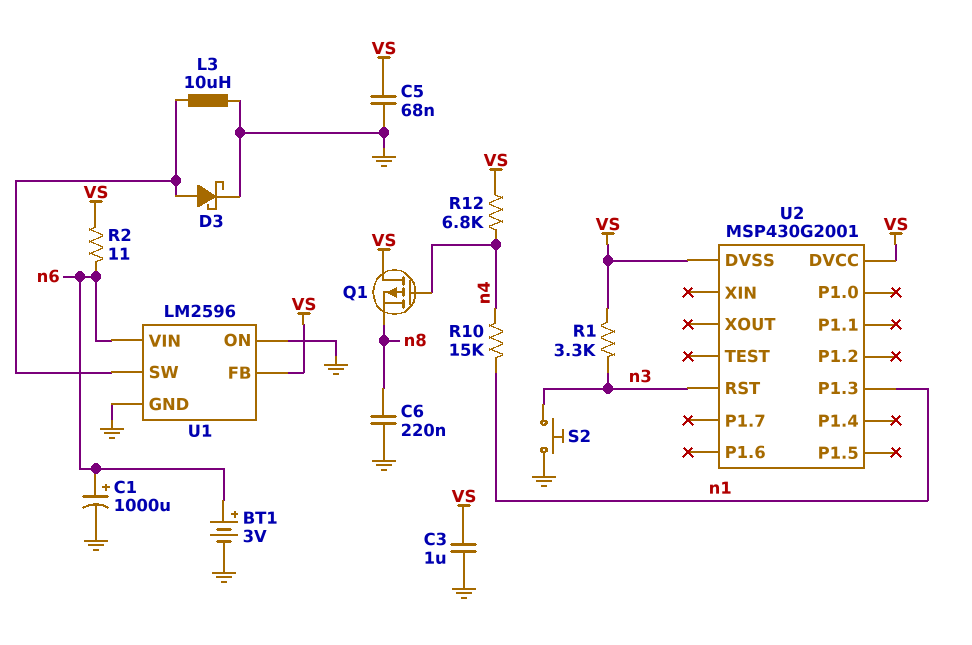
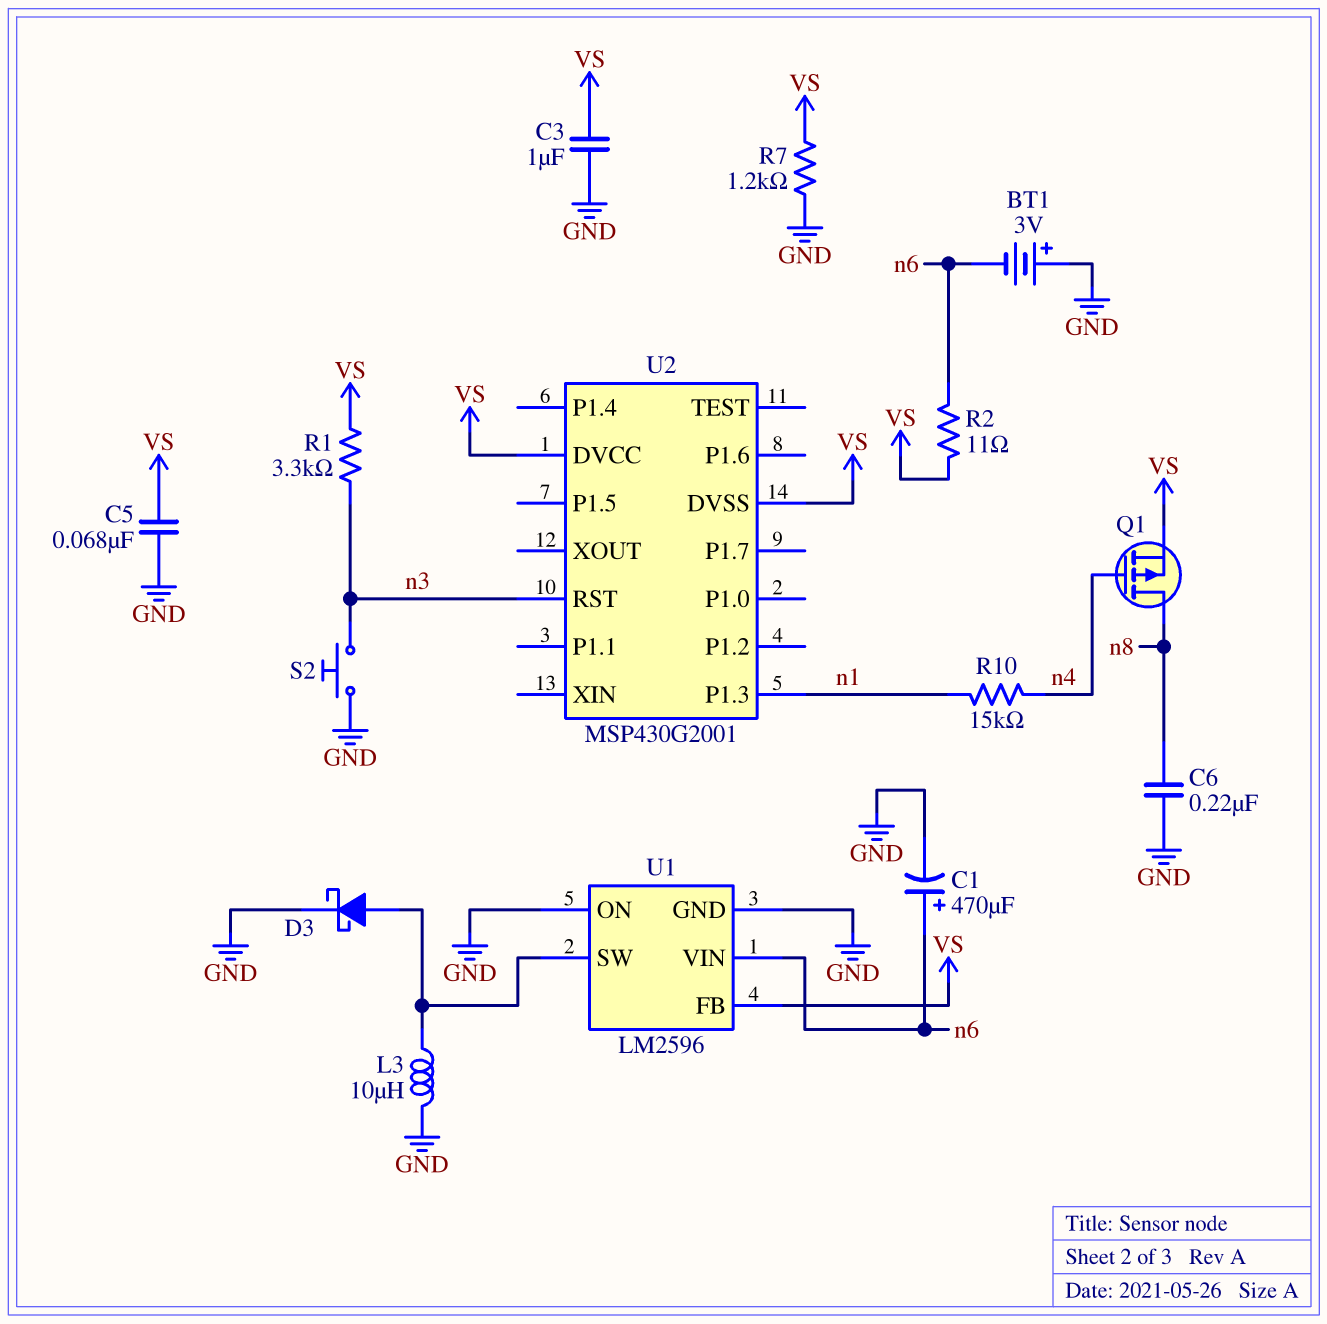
BT1: 3V (plus n6, minus GND) -> 3V (plus GND, minus n6)
C1: 1000uF (plus n6, minus GND) -> 470uF (plus n6, minus GND)
Q1: PMOS (G n4, D VS, S n8) -> PMOS (G n4, D n8, S VS)
R7: none -> 1.2k (GND, VS)
R12: 6.8k (VS, n4) -> none

